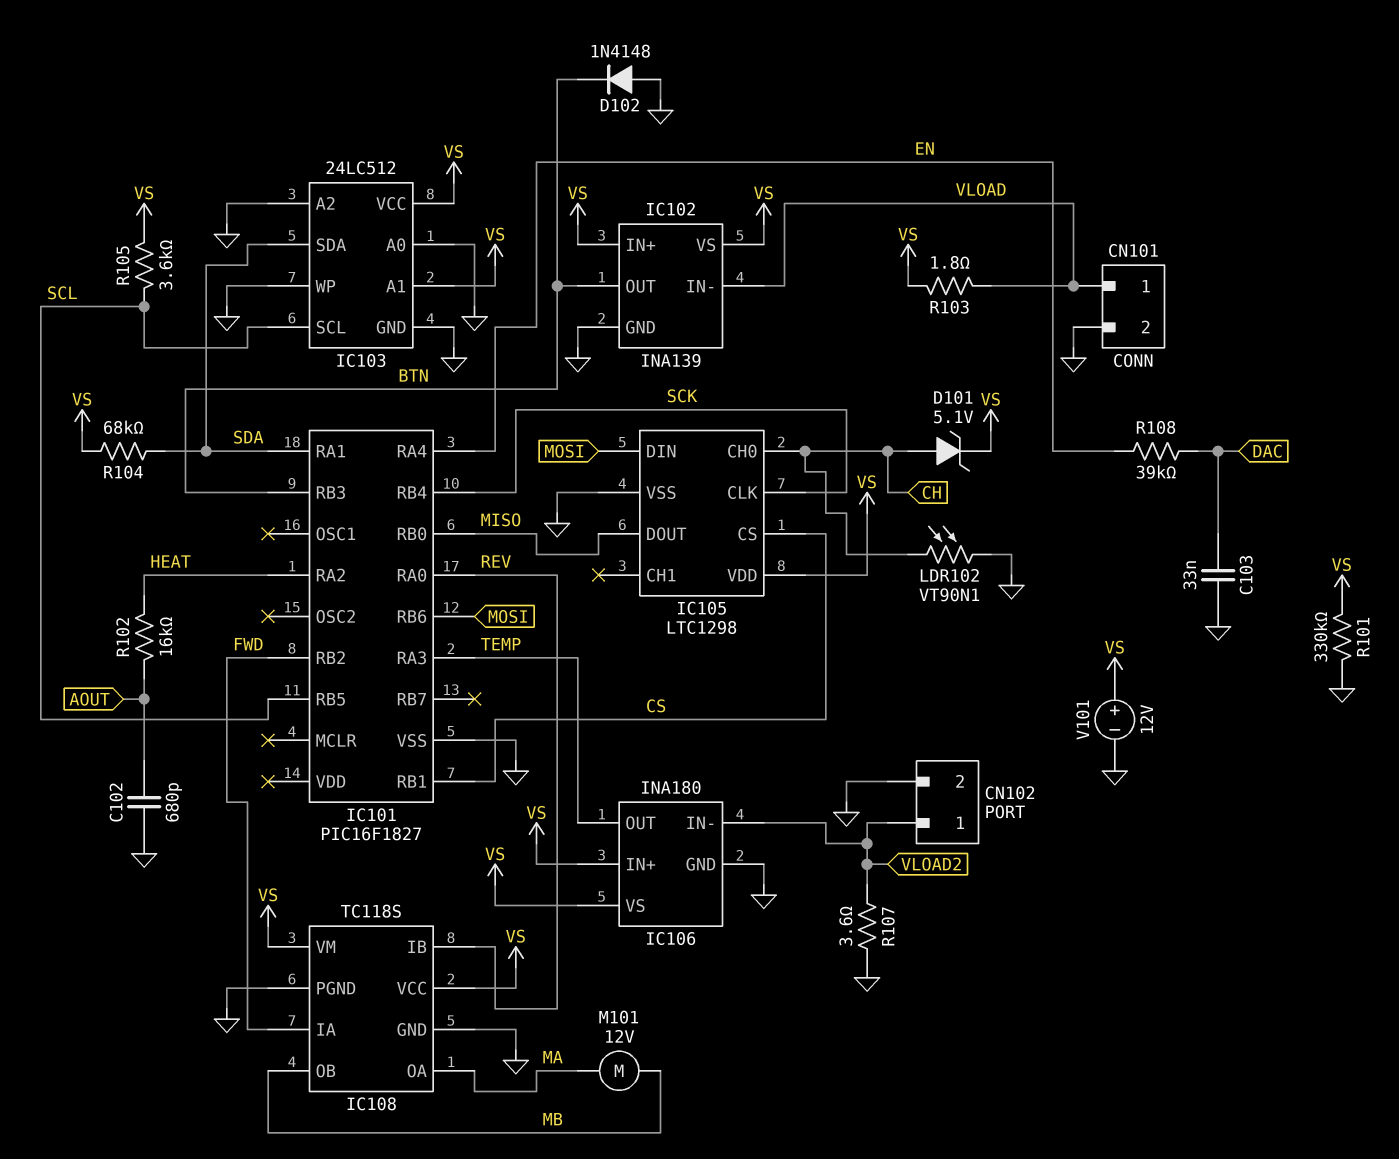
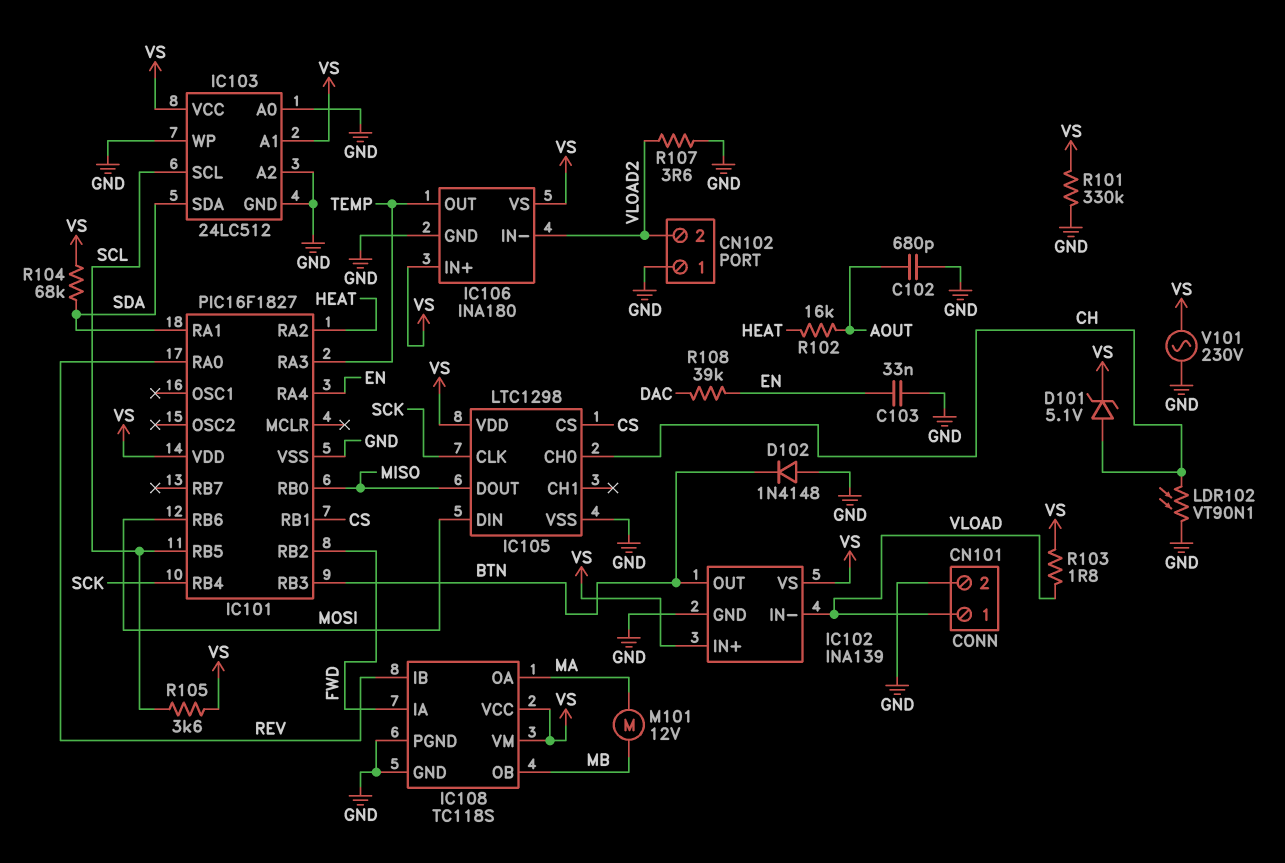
C103: 33nF (DAC, GND) -> 33nF (EN, GND)
CN102 pin 1: VLOAD2 -> GND
CN102 pin 2: GND -> VLOAD2
IC101 pin VDD: none -> VS
V101: 12V (plus VS, minus GND) -> AC 230V (GND, VS)

